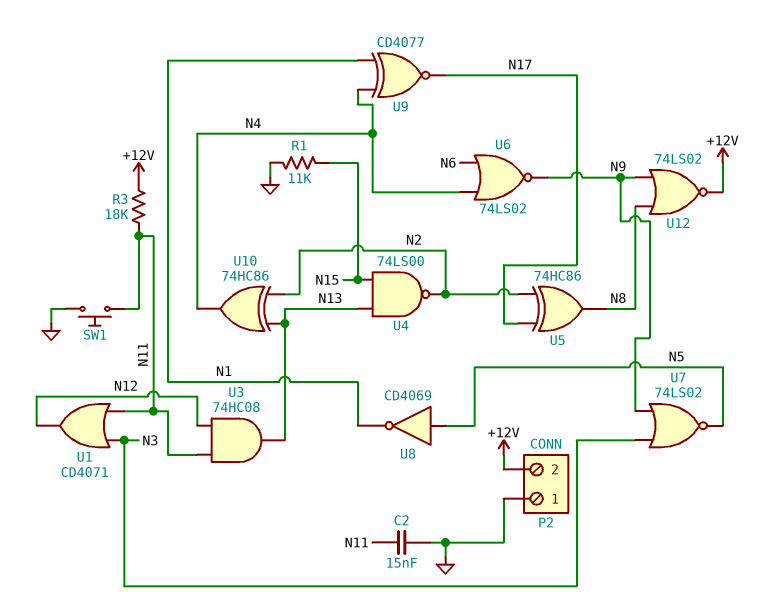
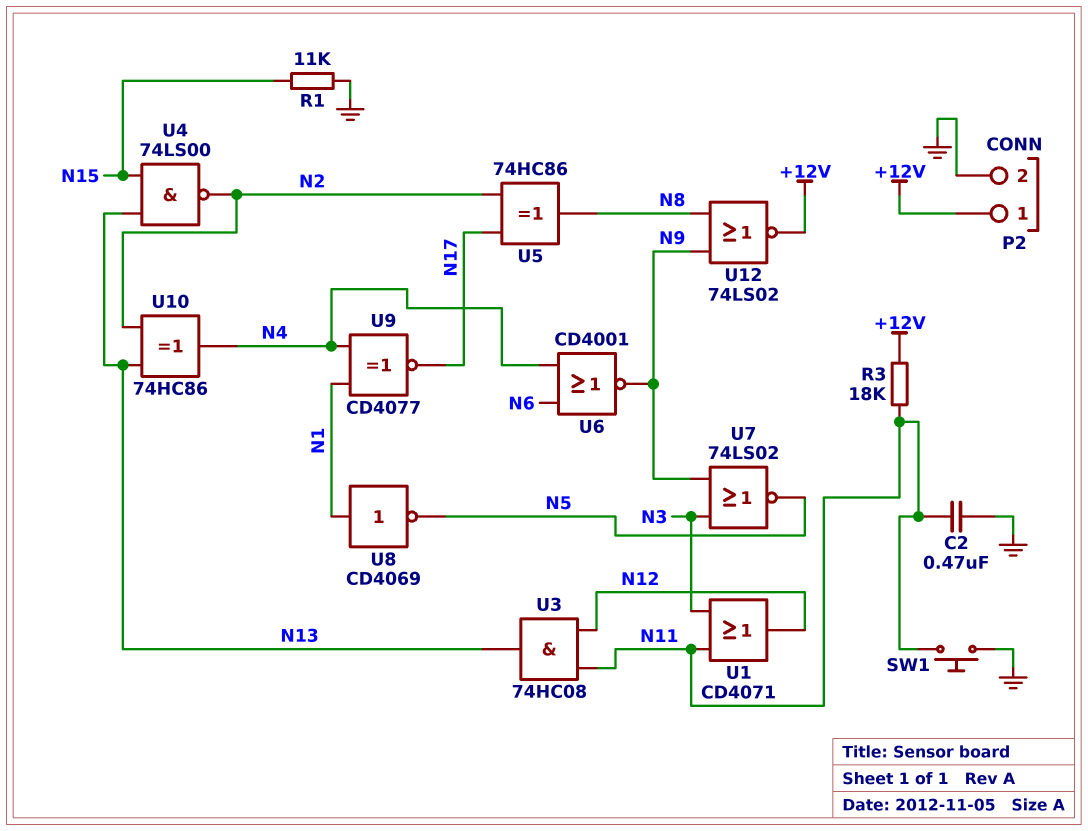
C2: 15nF (GND, N11) -> 470nF (GND, N11)
P2 pin 1: GND -> +12V
P2 pin 2: +12V -> GND
U6: NOR 74LS02 (in N4, in N6, out N9) -> NOR CD4001 (in N4, in N6, out N9)
U8: NOT CD4069 (in N5, out N1) -> NOT CD4069 (in N1, out N5)

